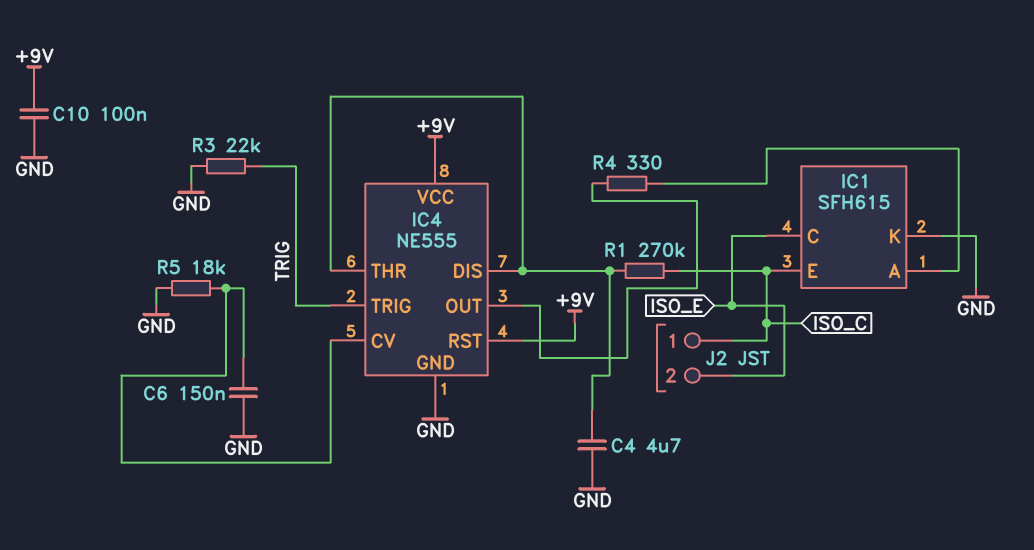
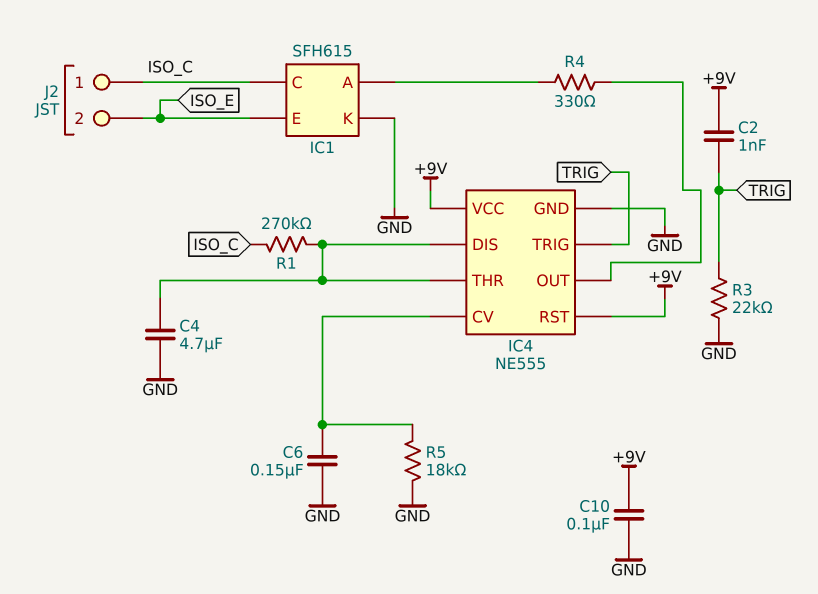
C2: none -> 1nF (+9V, TRIG)
IC1 pin C: ISO_E -> ISO_C
IC1 pin E: ISO_C -> ISO_E

